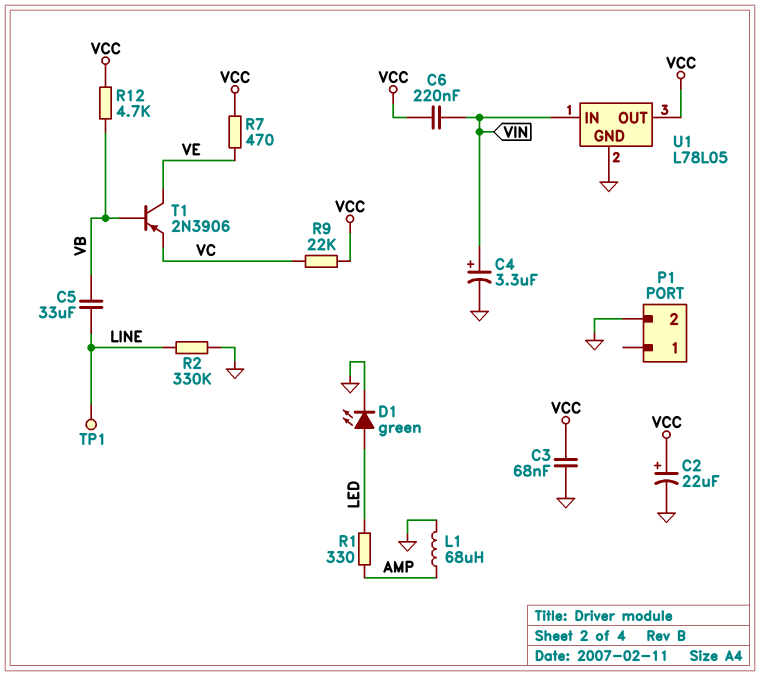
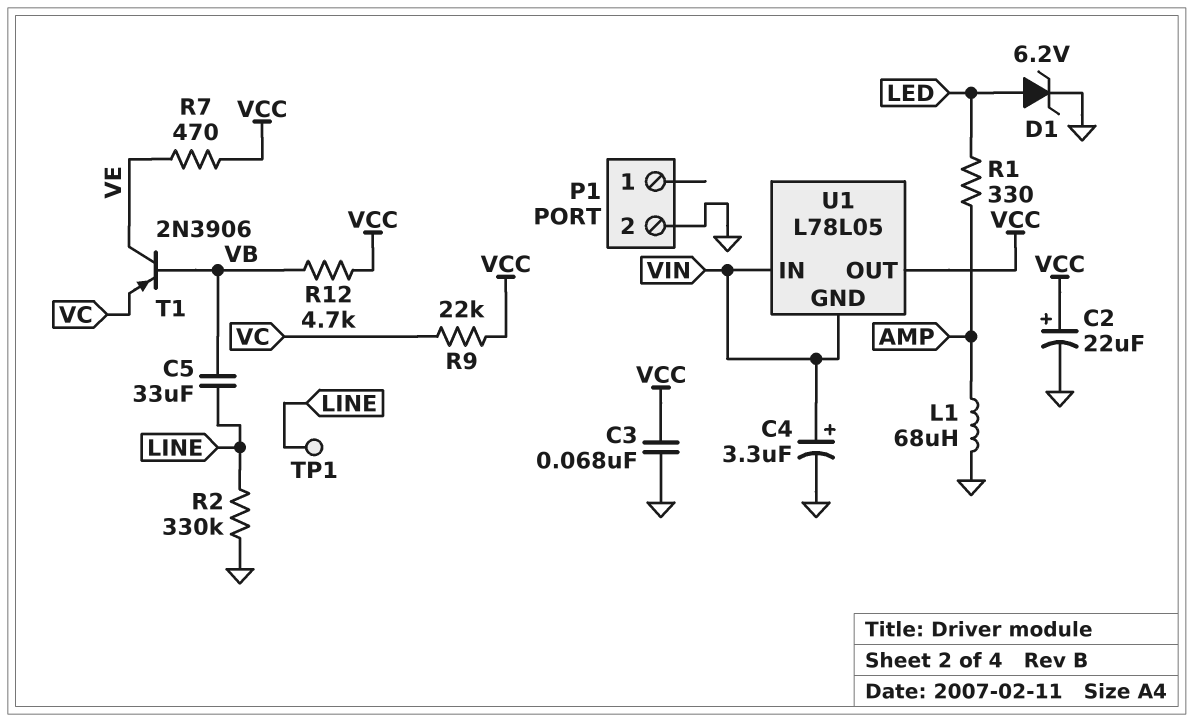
C6: 220nF (VCC, VIN) -> none
D1: LED green (A LED, K GND) -> zener 6.2V (A LED, K GND)
U1 pin GND: GND -> VIN

